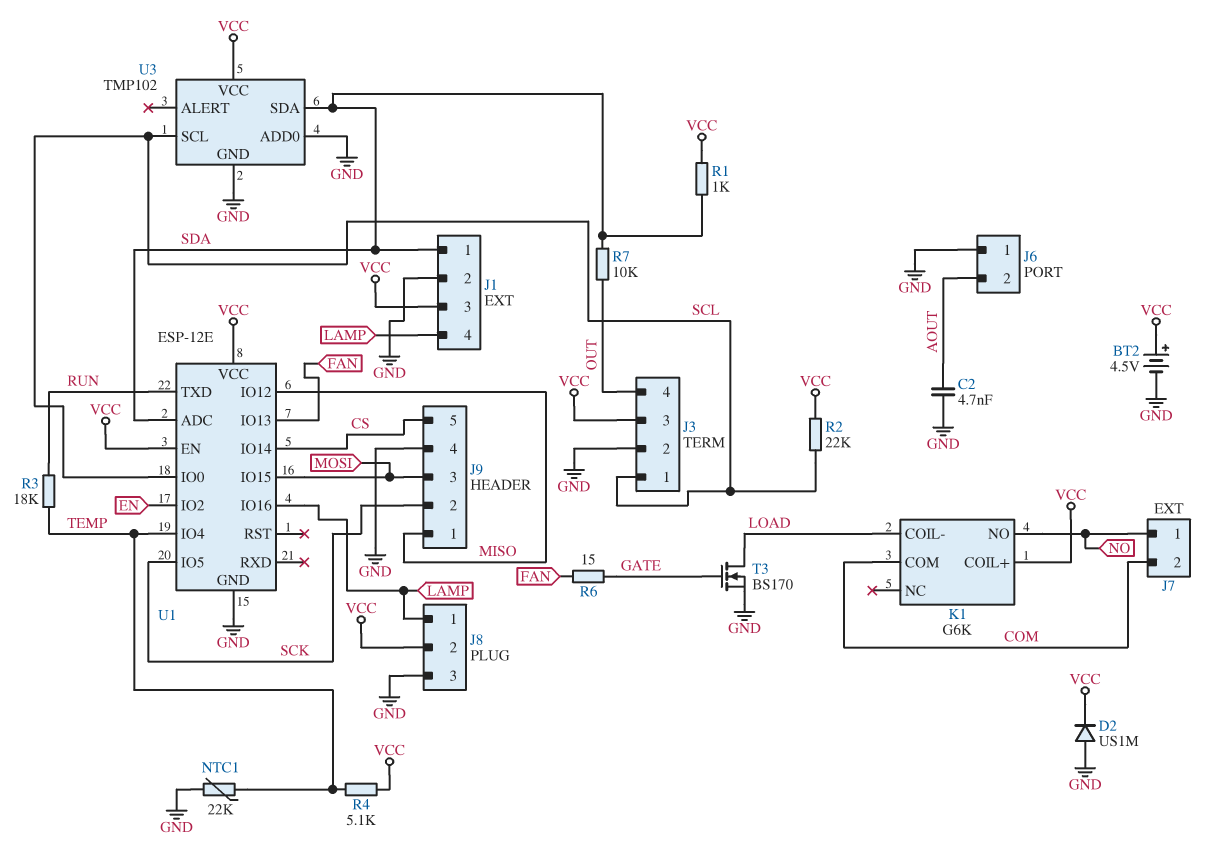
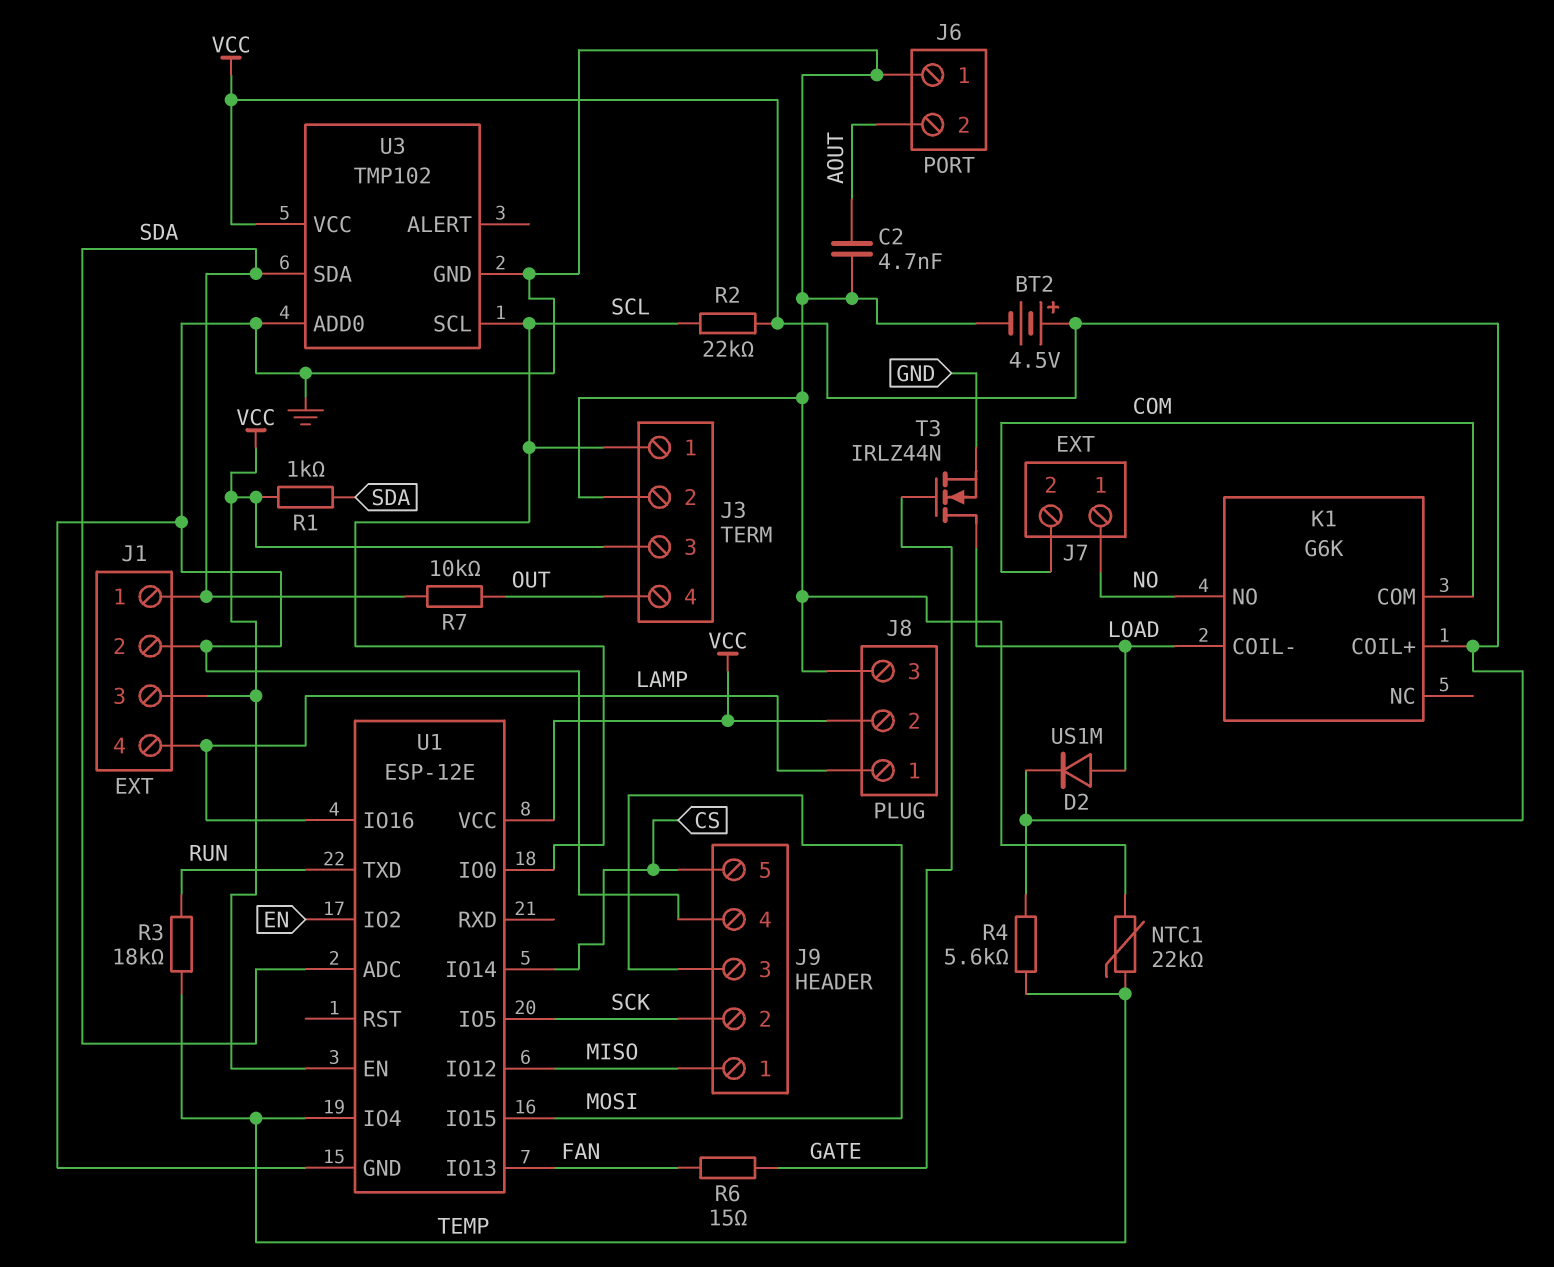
D2: diode US1M (A GND, K VCC) -> diode US1M (A LOAD, K VCC)
R4: 5.1k (TEMP, VCC) -> 5.6k (TEMP, VCC)
T3: NMOS BS170 (G GATE, D LOAD, S GND) -> NMOS IRLZ44N (G GATE, D LOAD, S GND)

